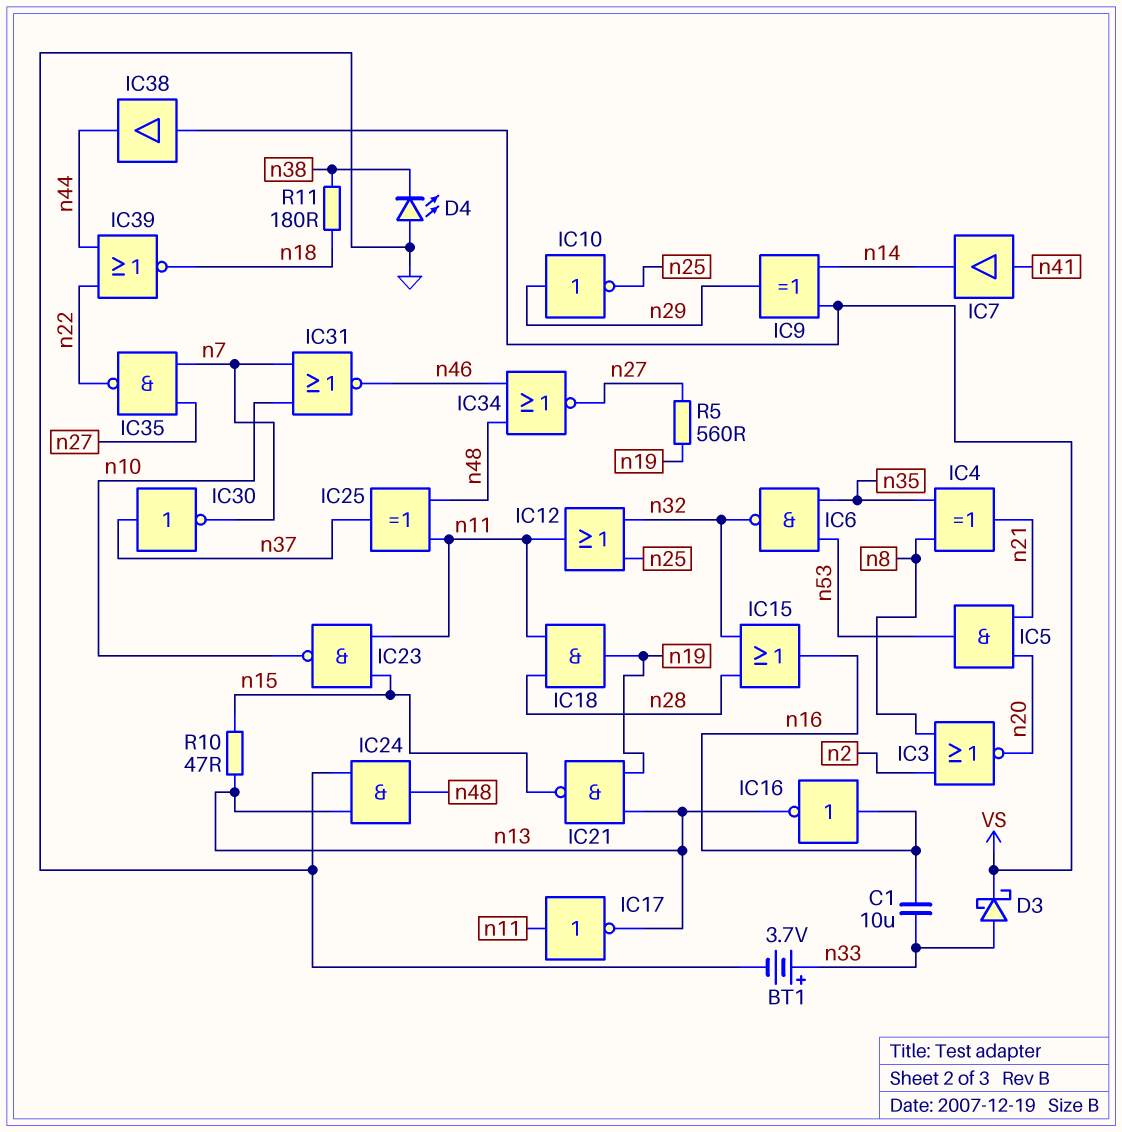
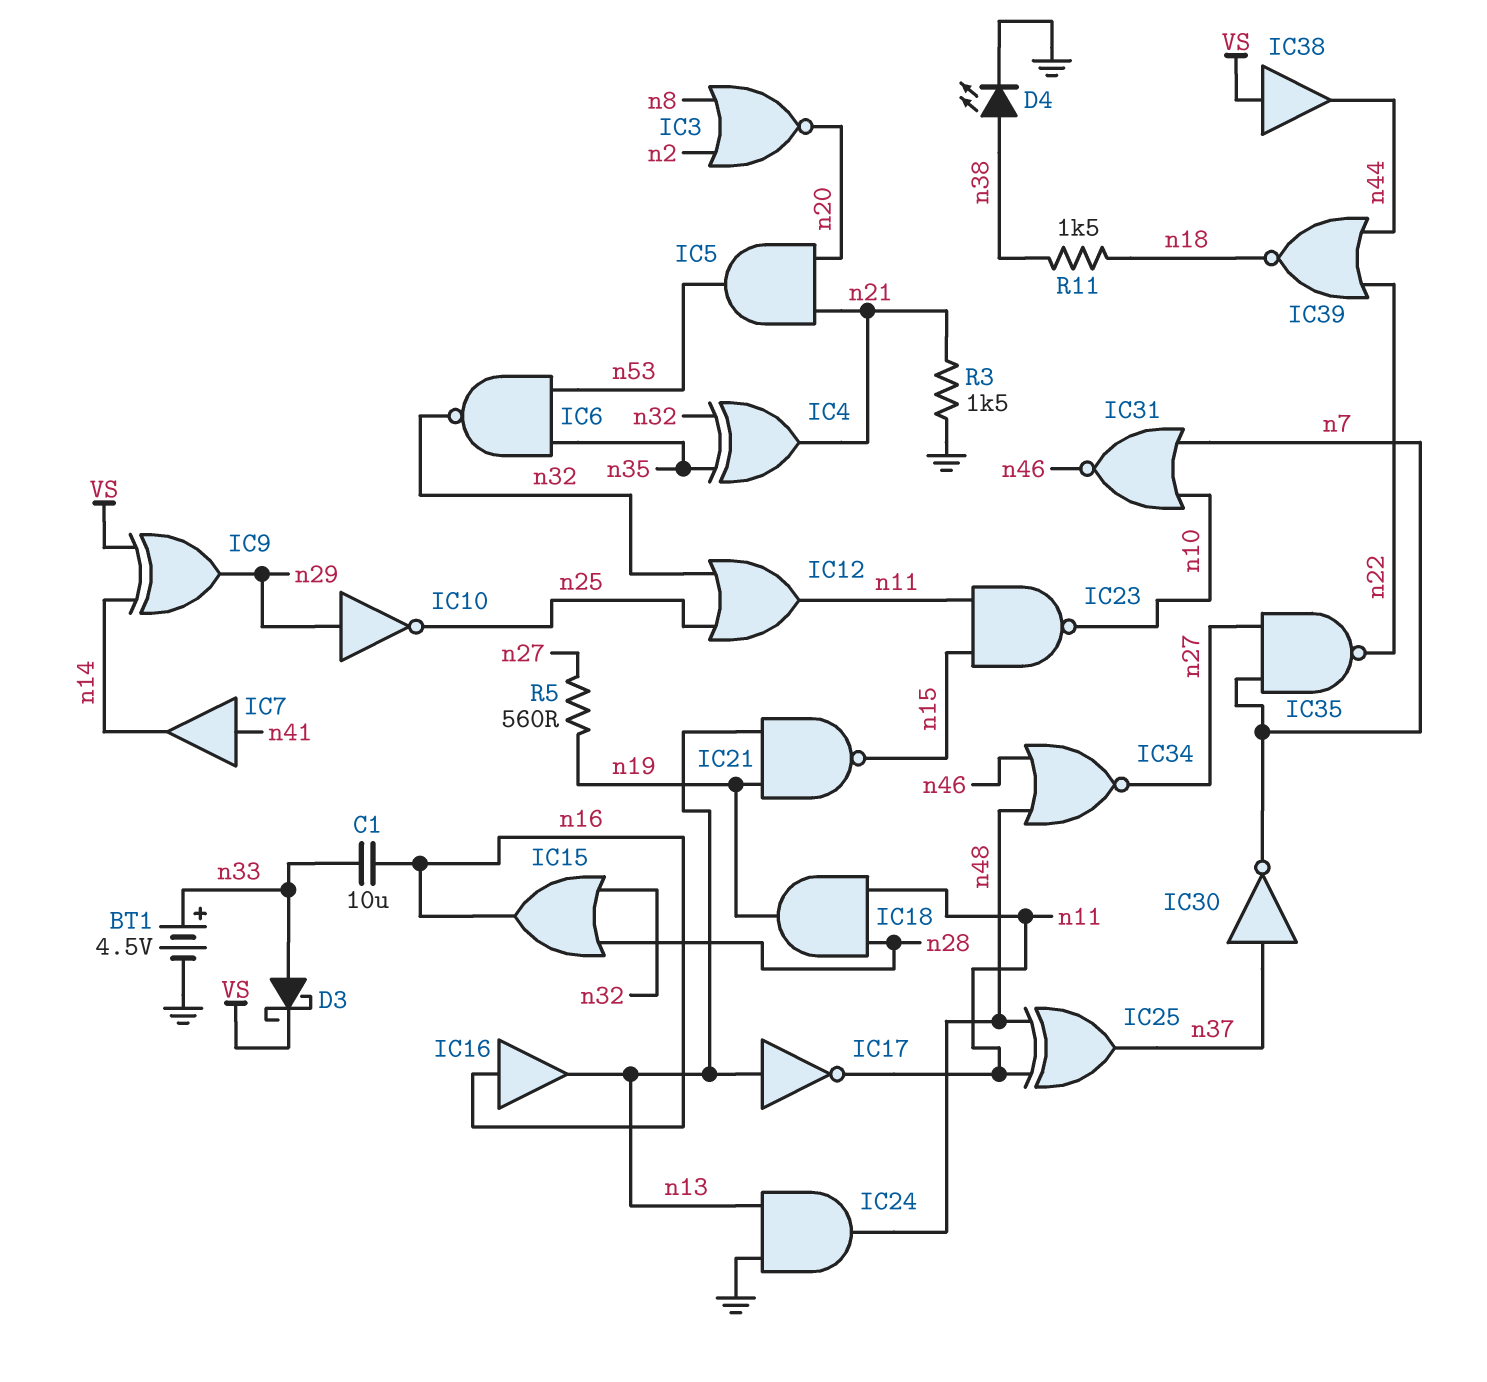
BT1: 3.7V (plus n33, minus GND) -> 4.5V (plus n33, minus GND)
D4: LED (A GND, K n38) -> LED (A n38, K GND)
IC4: XOR (in n8, in n35, out n21) -> XOR (in n32, in n35, out n21)
IC16: NOT (in n16, out n13) -> buffer (in n16, out n13)
IC17: NOT (in n11, out n13) -> NOT (in n13, out n11)
R3: none -> 1.5k (GND, n21)
R10: 47 (n13, n15) -> none
R11: 180 (n18, n38) -> 1.5k (n18, n38)

